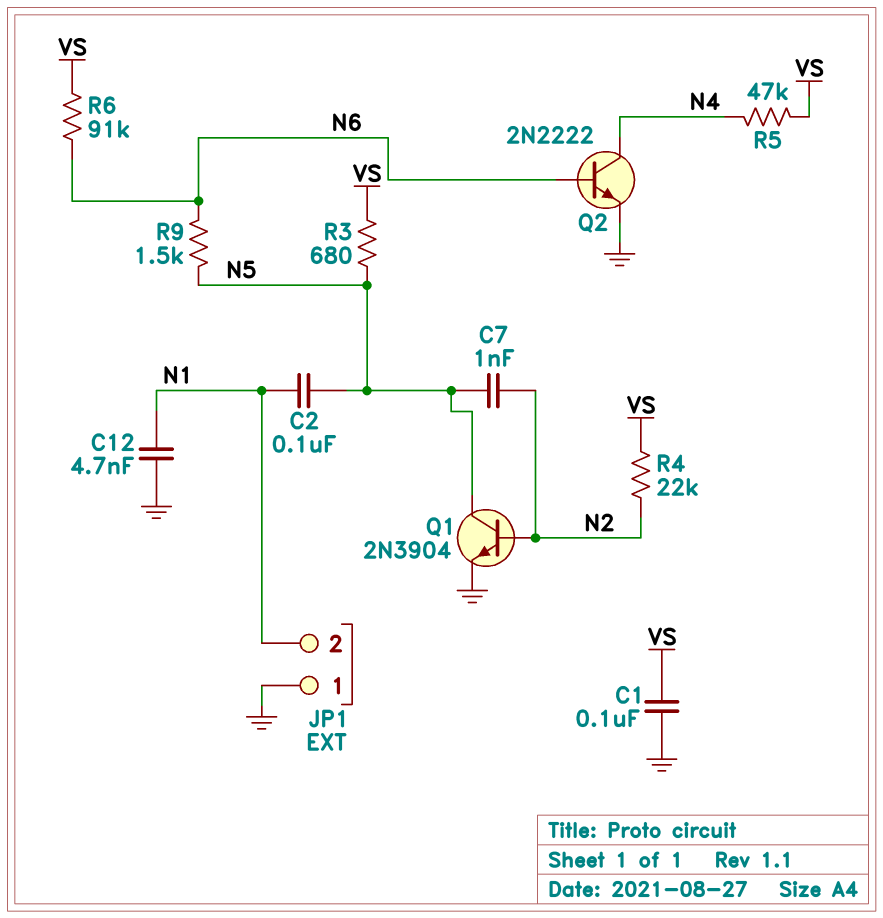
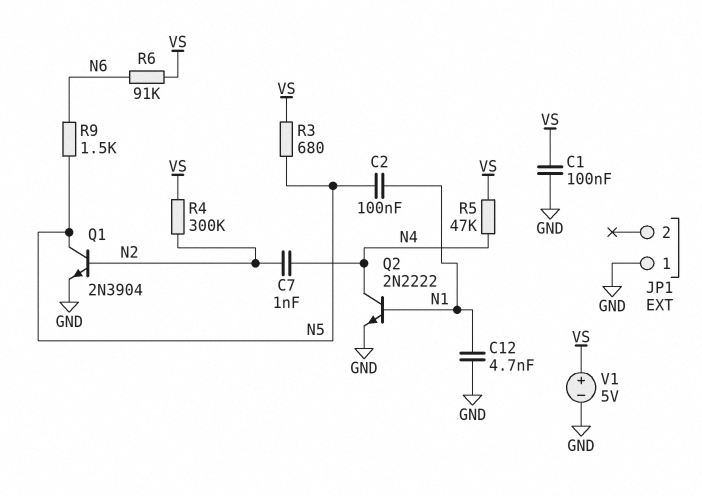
C7: 1nF (N2, N5) -> 1nF (N2, N4)
JP1 pin 2: N1 -> none
Q2: NPN 2N2222 (B N6, C N4, E GND) -> NPN 2N2222 (B N1, C N4, E GND)
R4: 22k (N2, VS) -> 300k (N2, VS)
V1: none -> 5V (plus VS, minus GND)

